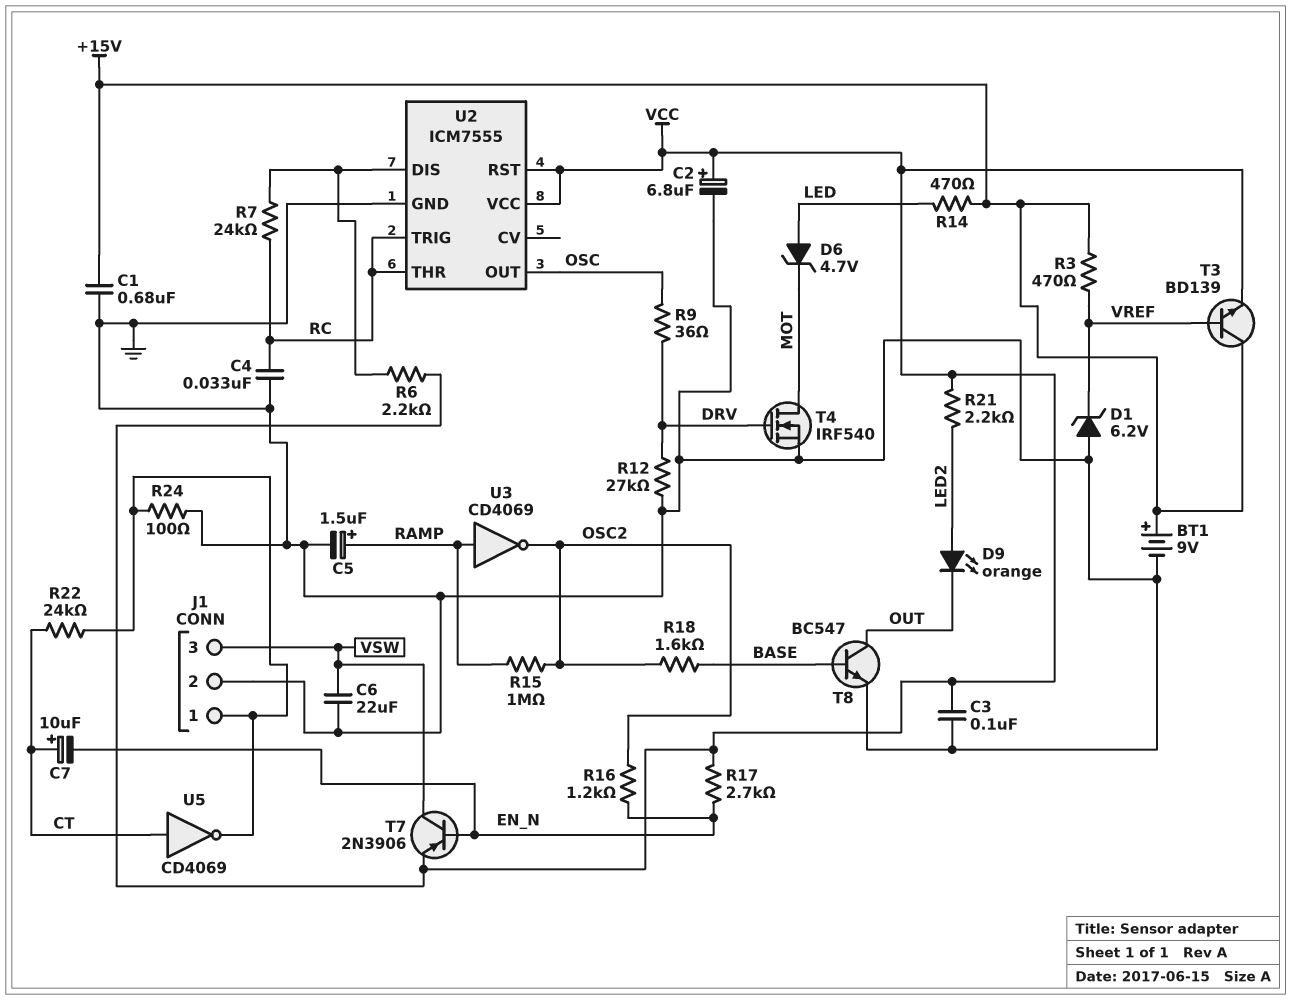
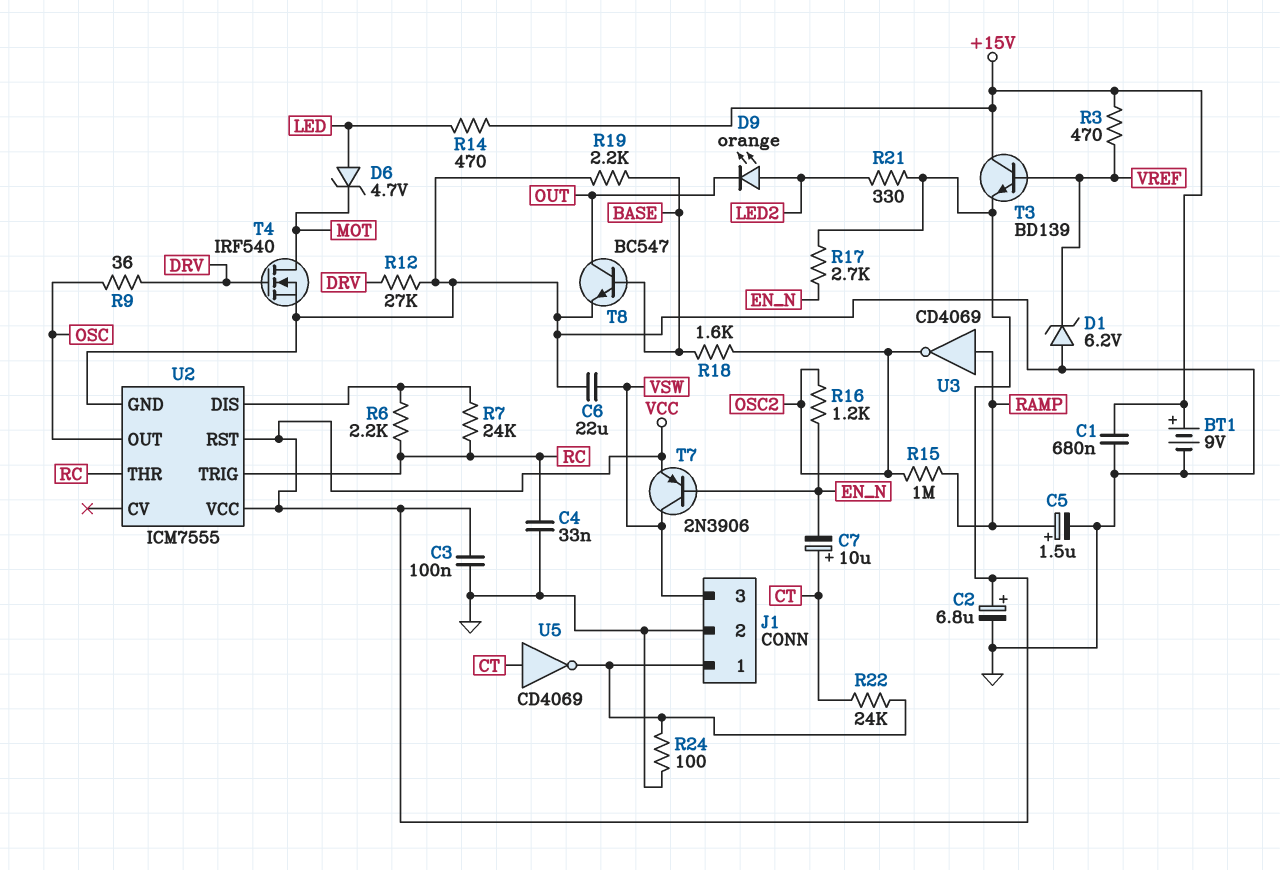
R6: 2.2k (U2/DIS, VCC) -> 2.2k (RC, U2/DIS)
R19: none -> 2.2k (BASE, GND)
R21: 2.2k (LED2, VCC) -> 330 (LED2, VCC)

